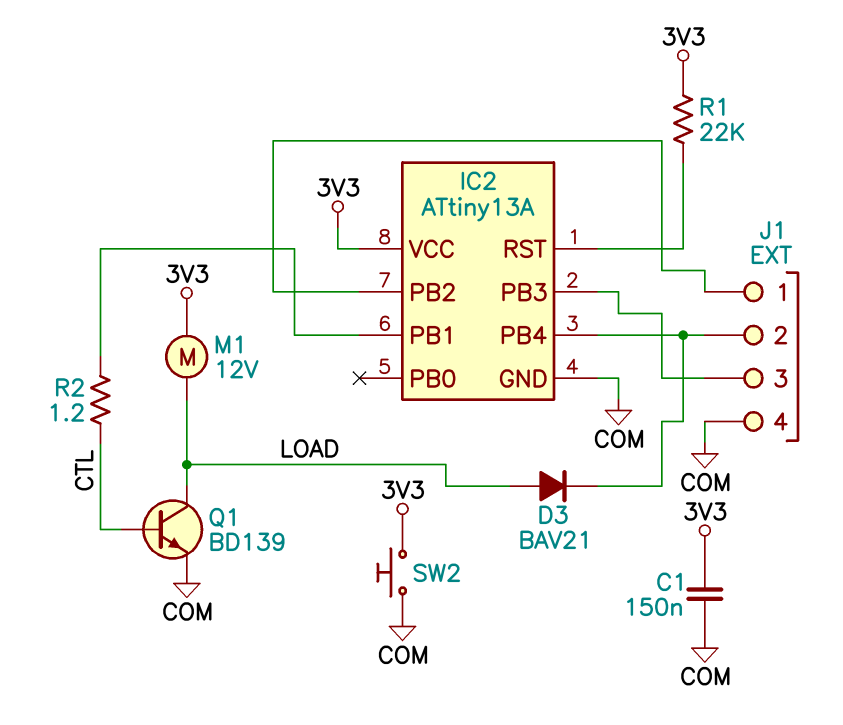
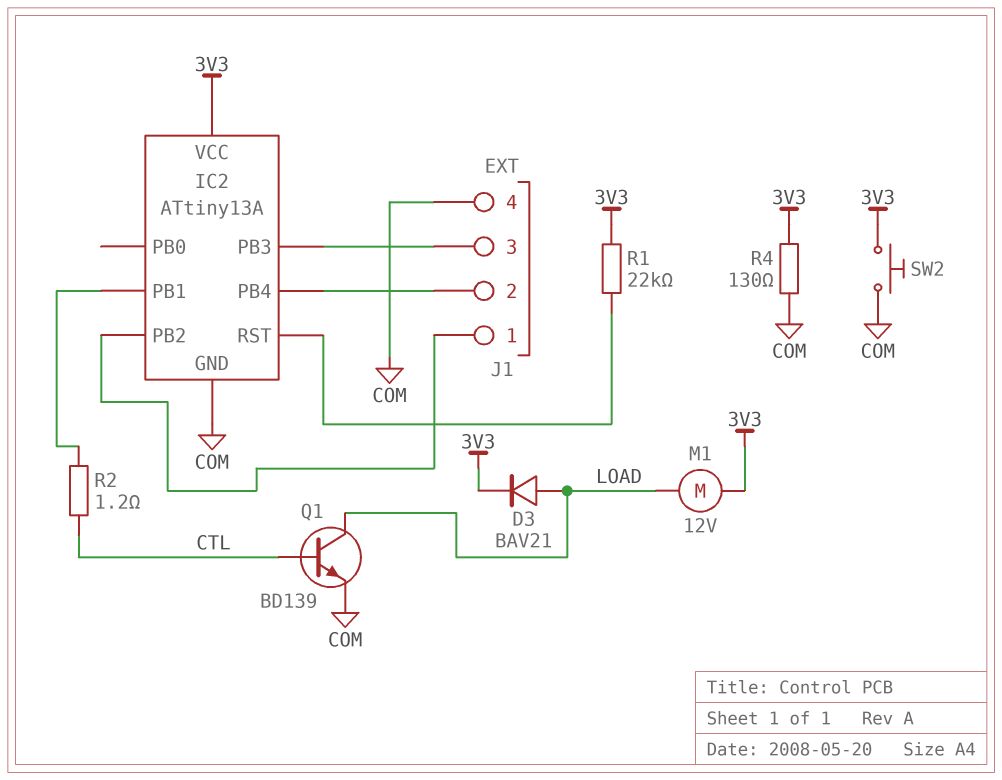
C1: 150nF (3V3, COM) -> none
D3: diode BAV21 (A LOAD, K IC2/PB4) -> diode BAV21 (A LOAD, K 3V3)
R4: none -> 130 (3V3, COM)

